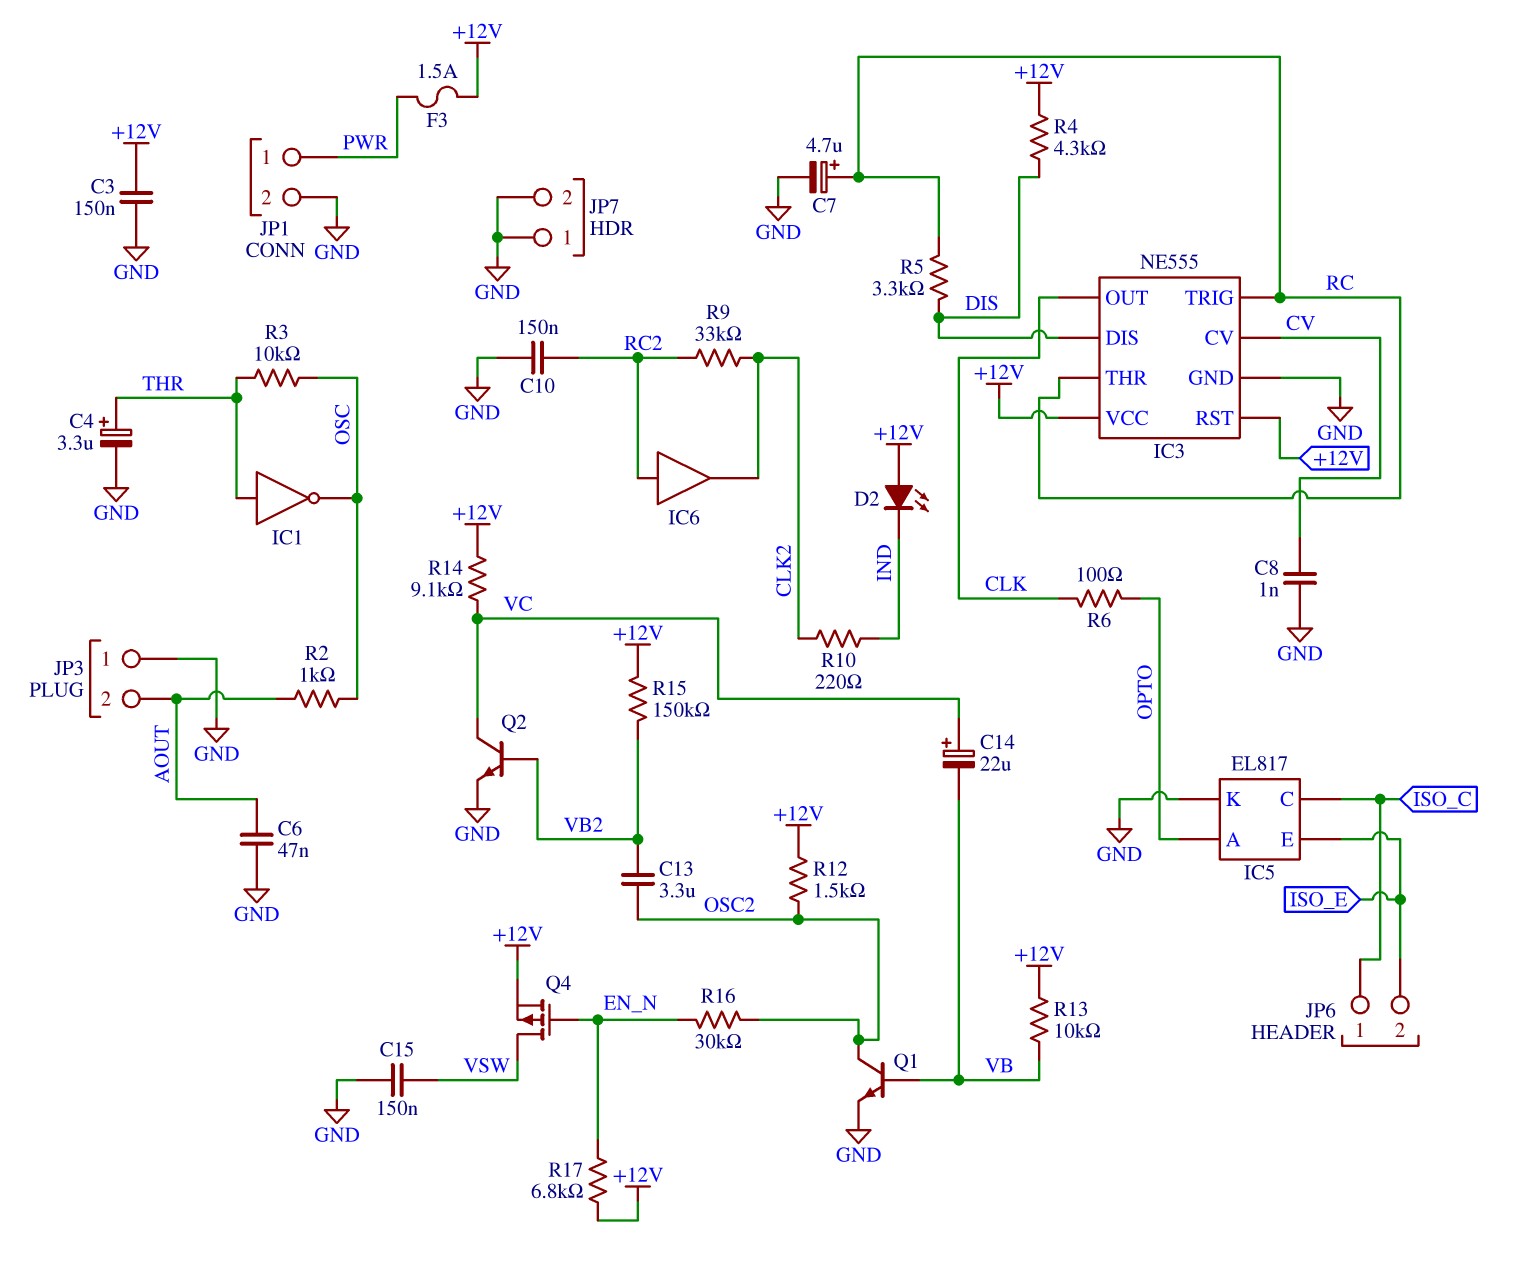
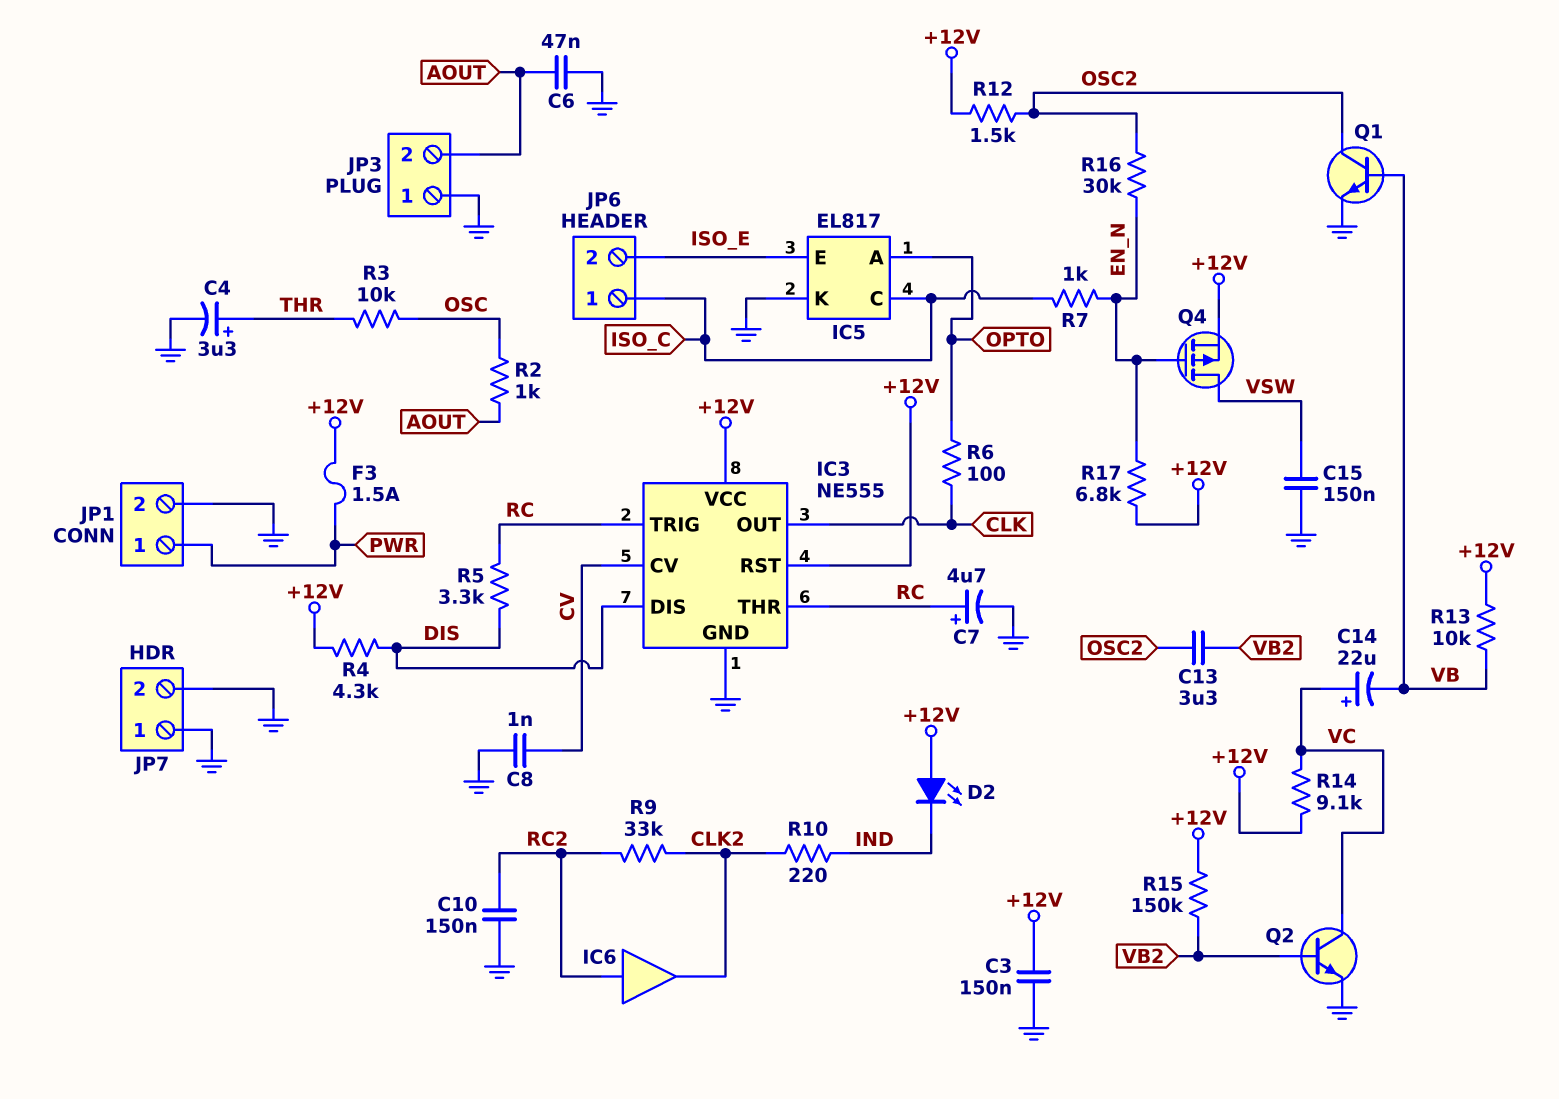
IC1: NOT (in THR, out OSC) -> none
R7: none -> 1k (EN_N, ISO_C)

